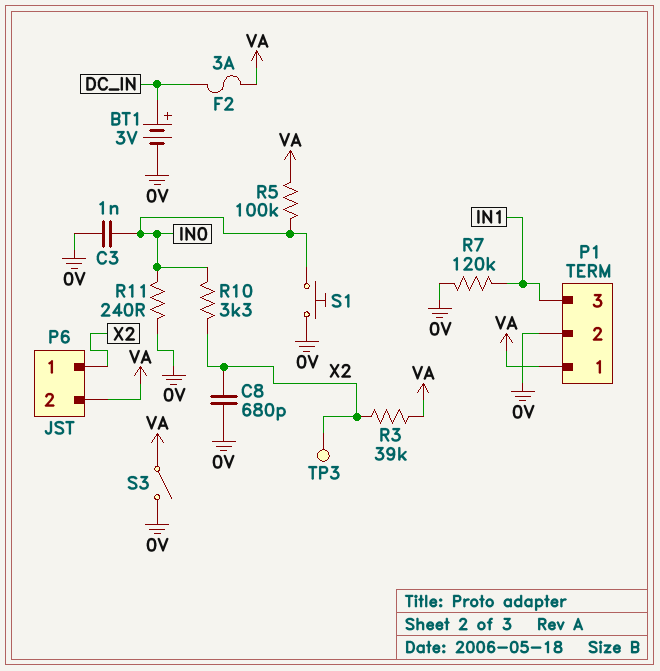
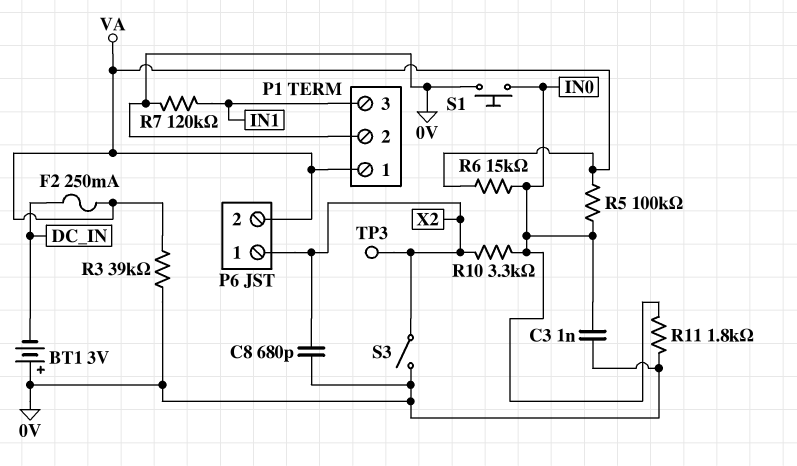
BT1: 3V (plus DC_IN, minus 0V) -> 3V (plus 0V, minus DC_IN)
F2: 3A (DC_IN, VA) -> 250mA (DC_IN, VA)
R3: 39k (VA, X2) -> 39k (0V, VA)
R6: none -> 15k (IN0, VA)
R11: 240 (0V, IN0) -> 1.8k (0V, IN0)
S3: switch (0V, VA) -> switch (0V, X2)

